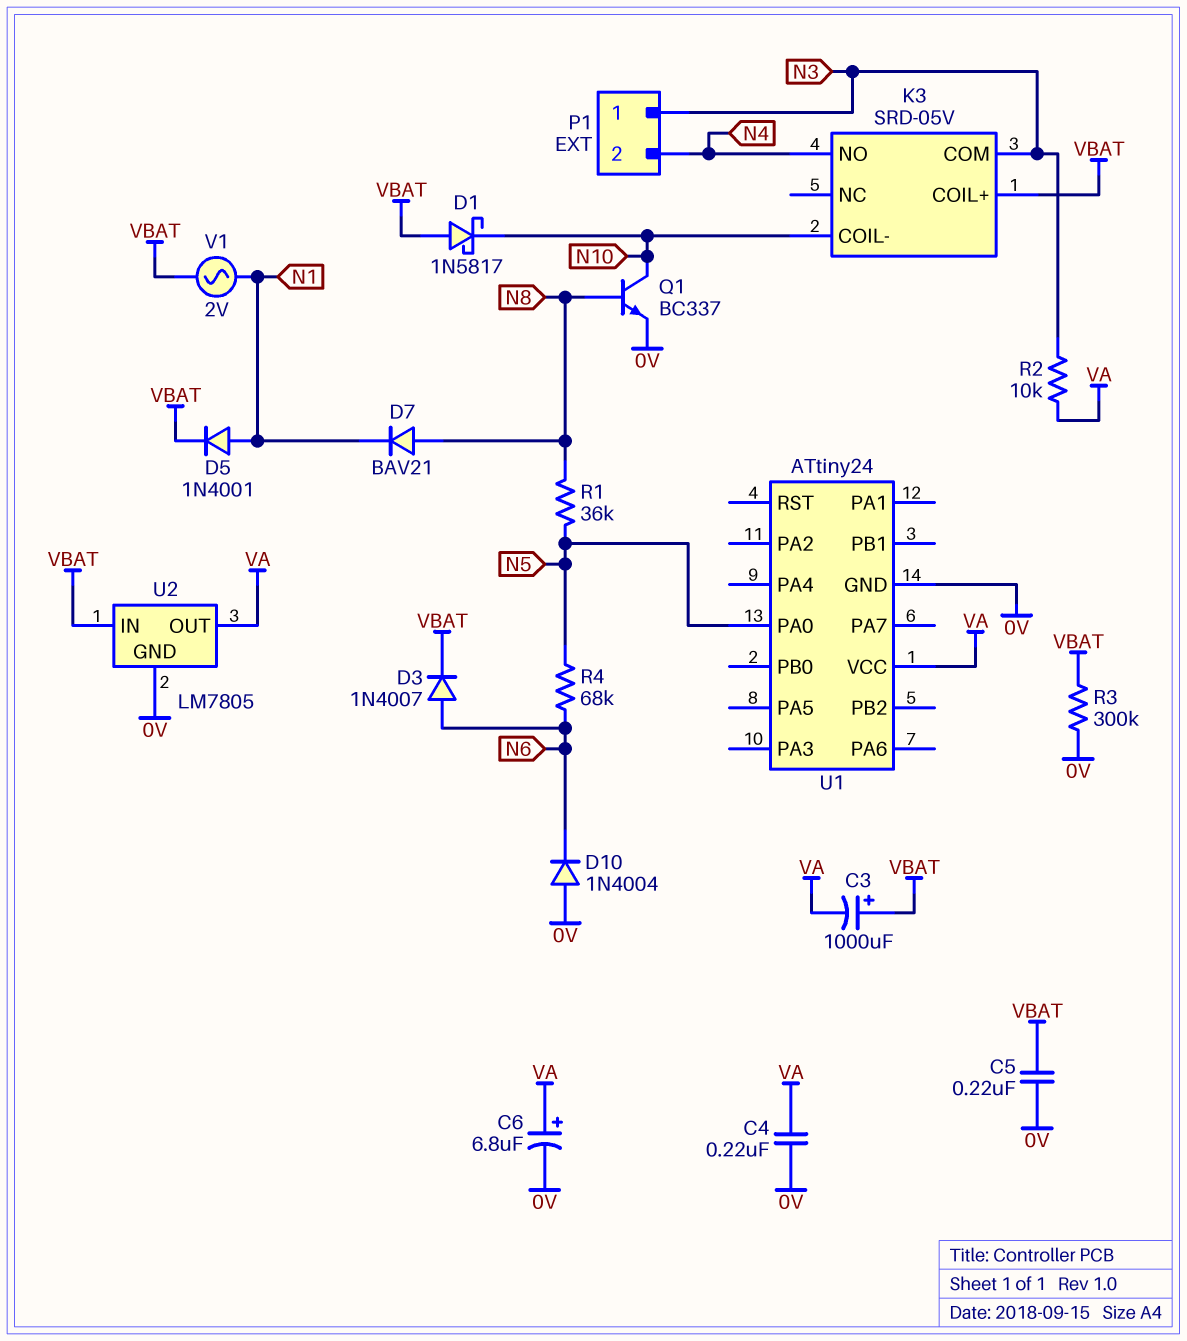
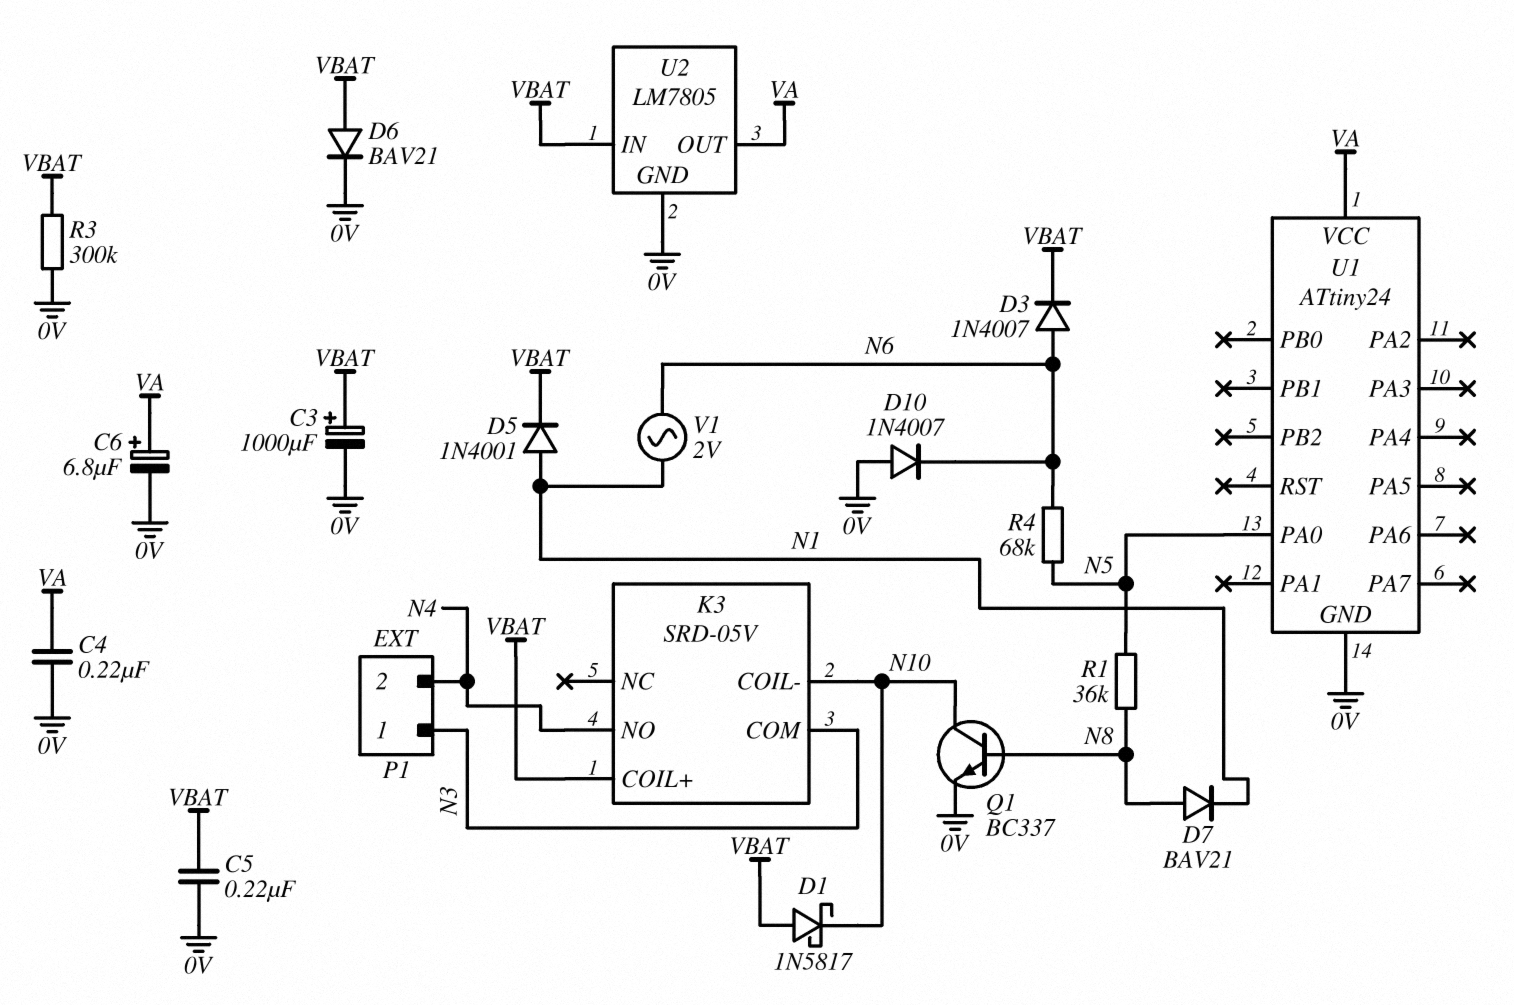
C3: 1000uF (plus VBAT, minus VA) -> 1000uF (plus VBAT, minus 0V)
D6: none -> diode BAV21 (A VBAT, K 0V)
D10: diode 1N4004 (A 0V, K N6) -> diode 1N4007 (A 0V, K N6)
R2: 10k (N3, VA) -> none
V1: AC 2V (N1, VBAT) -> AC 2V (N1, N6)

